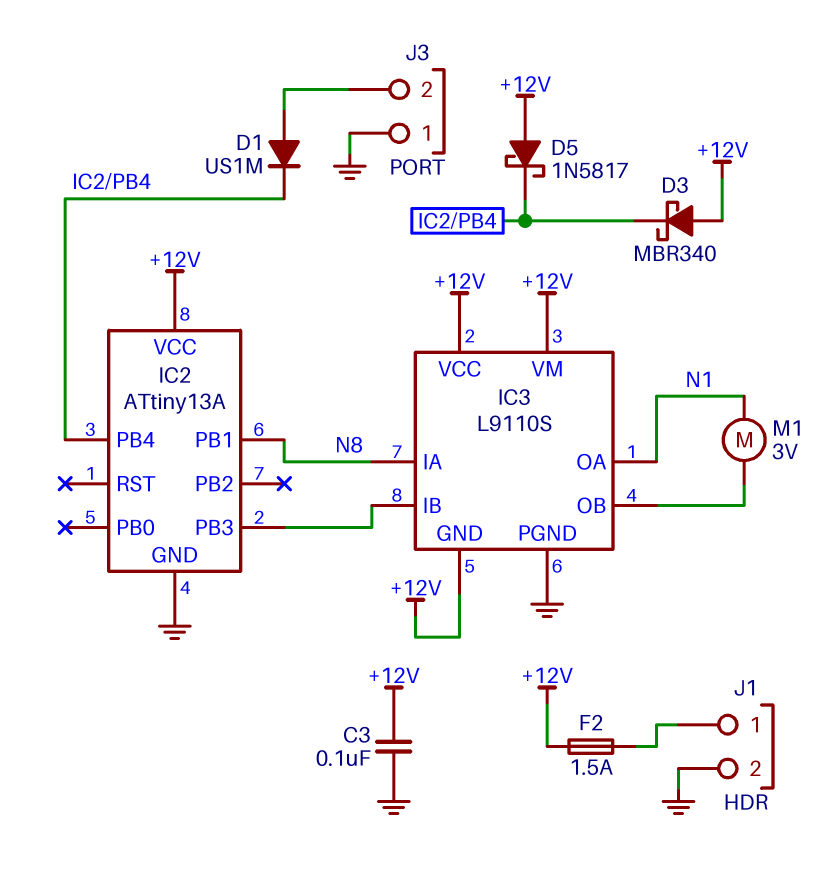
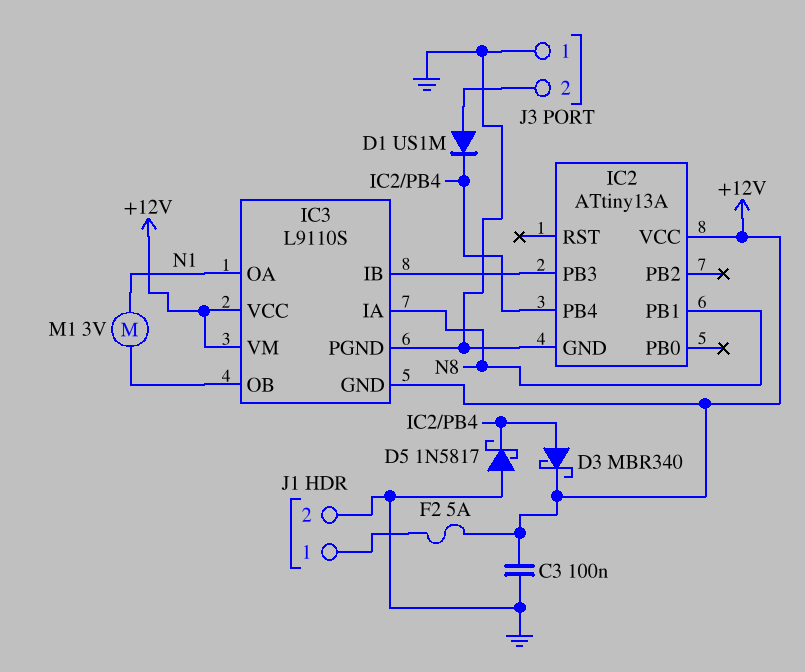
D3: schottky MBR340 (A +12V, K IC2/PB4) -> schottky MBR340 (A IC2/PB4, K +12V)
D5: schottky 1N5817 (A +12V, K IC2/PB4) -> schottky 1N5817 (A GND, K IC2/PB4)
F2: 1.5A (+12V, J1/1) -> 5A (+12V, J1/1)

